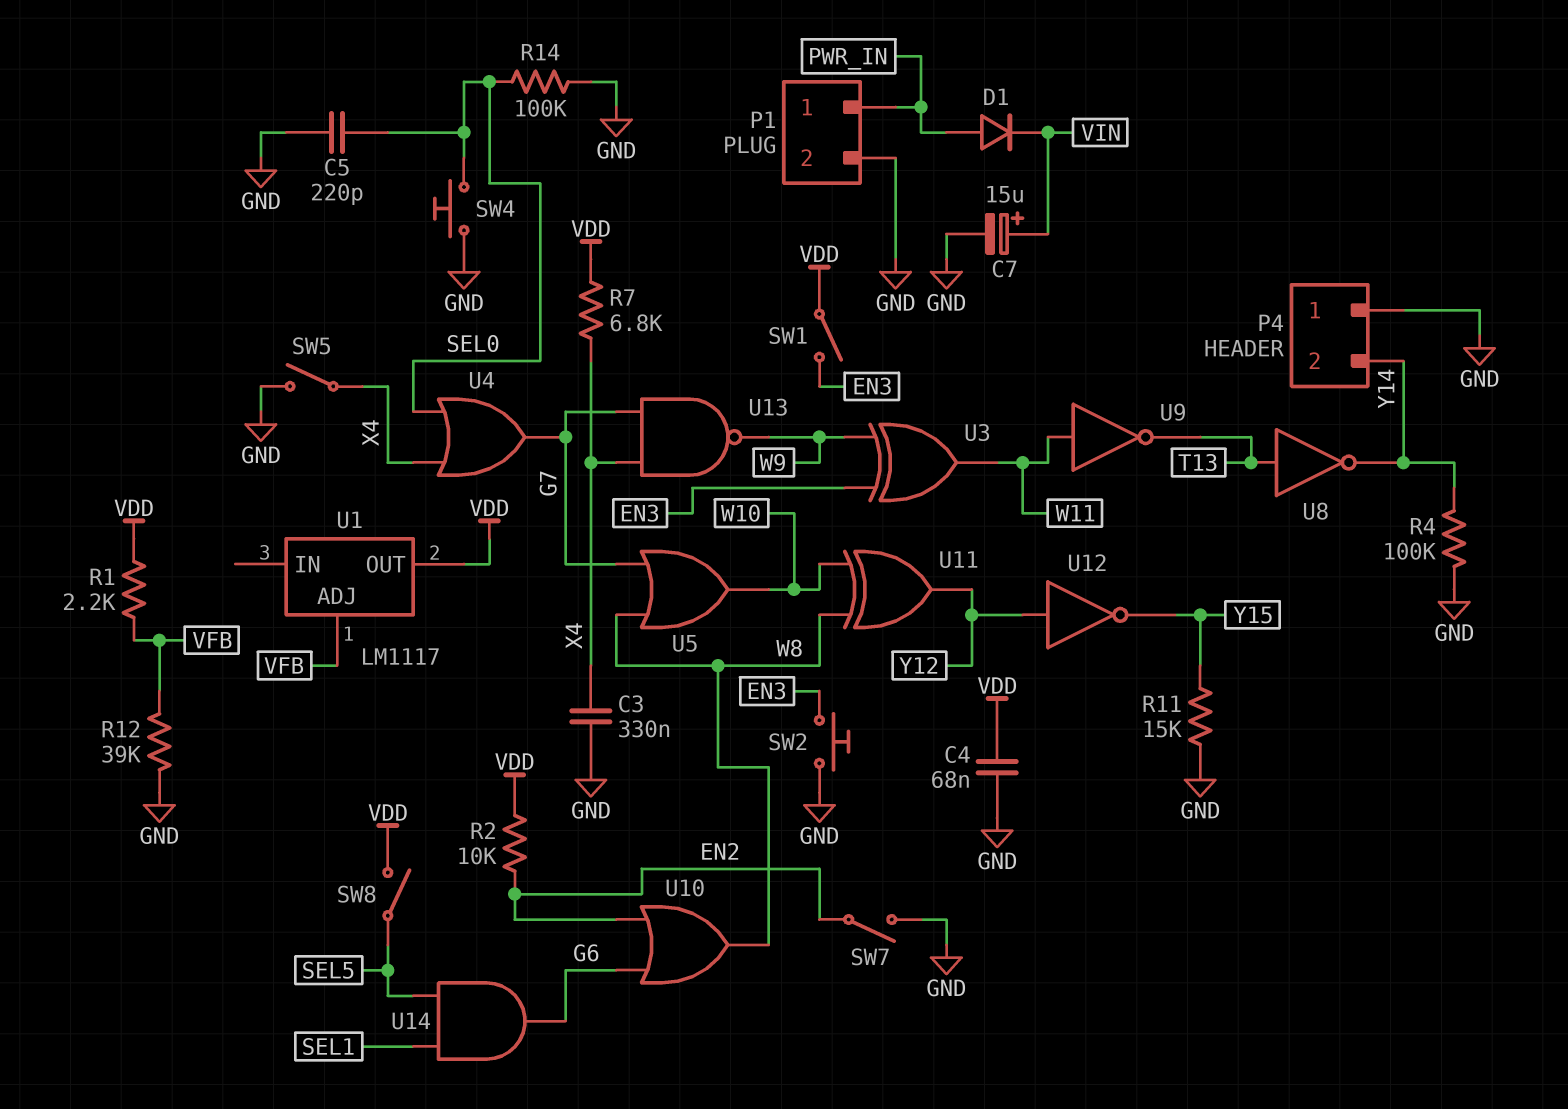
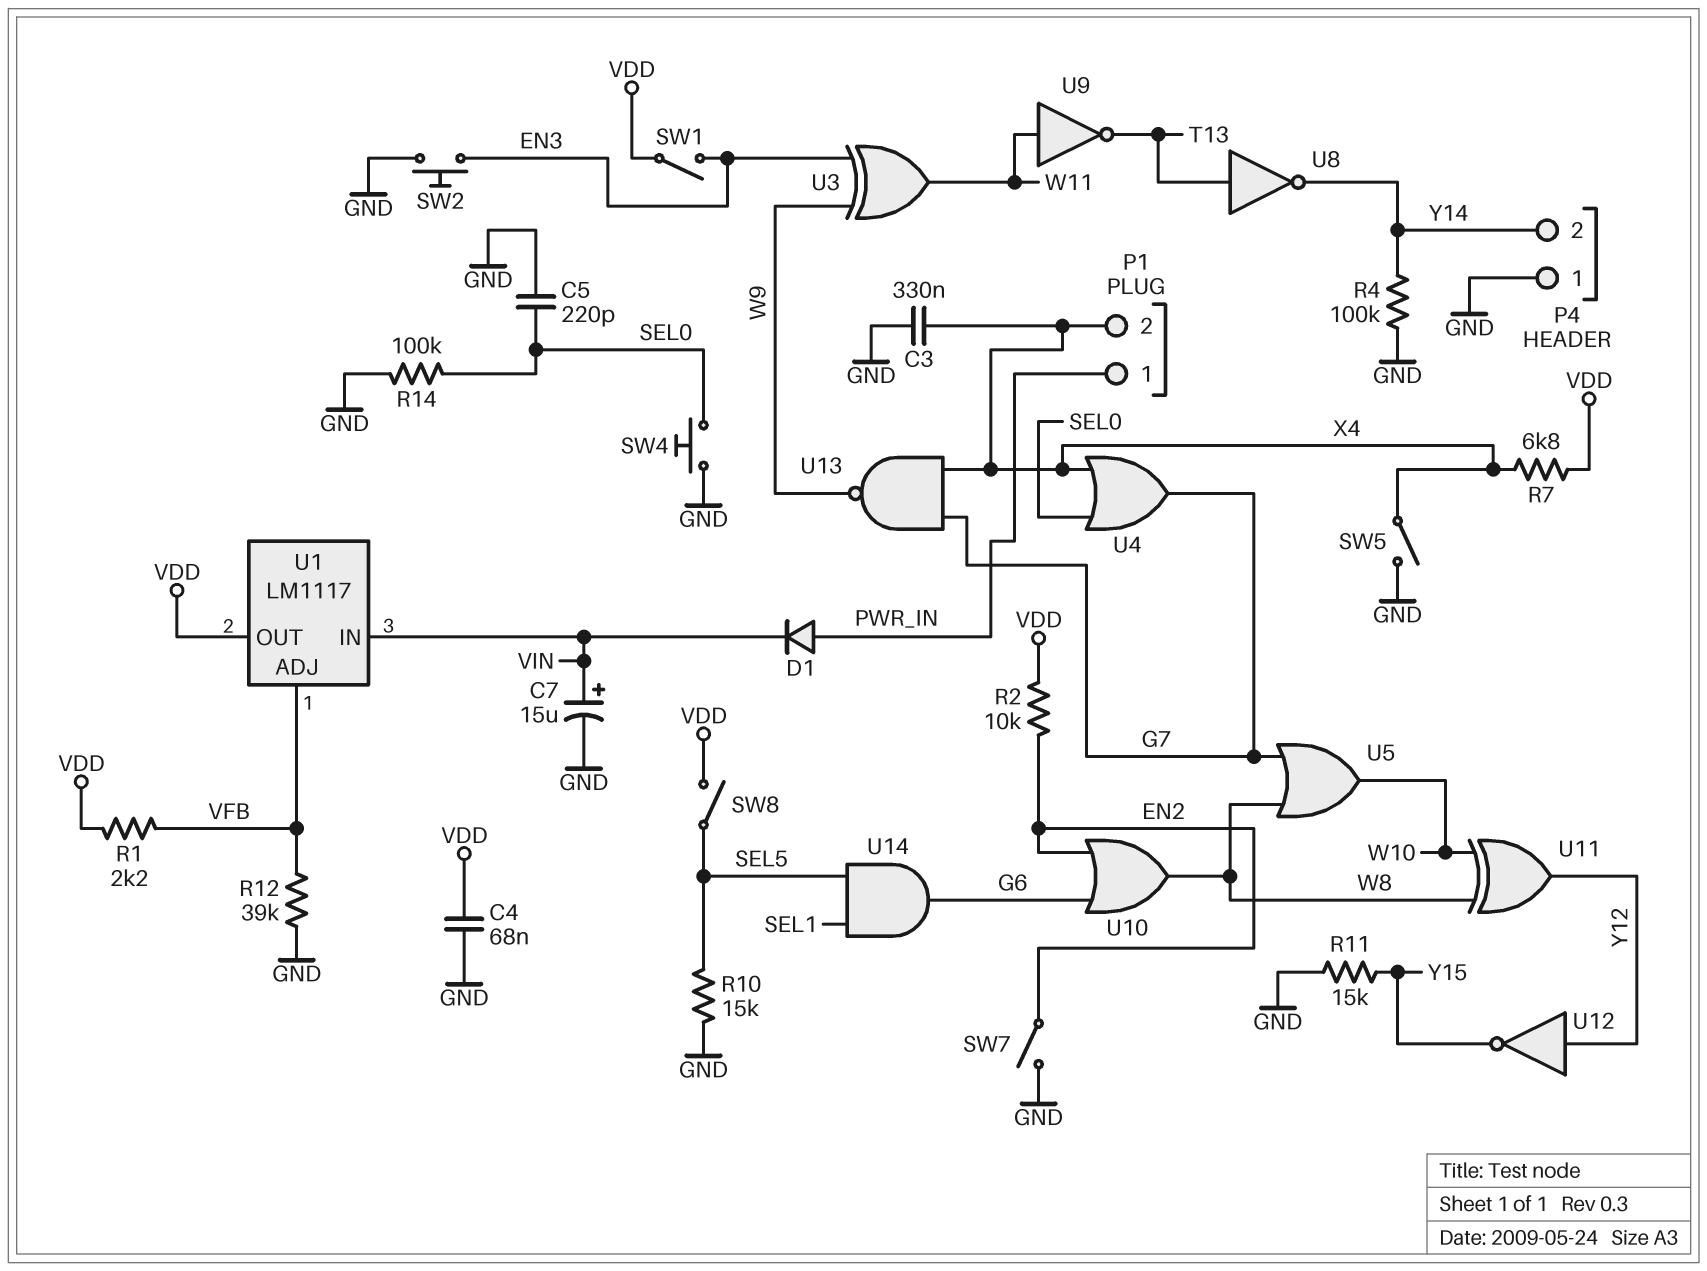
P1 pin 2: GND -> X4
R10: none -> 15k (GND, SEL5)
U1 pin IN: none -> VIN

